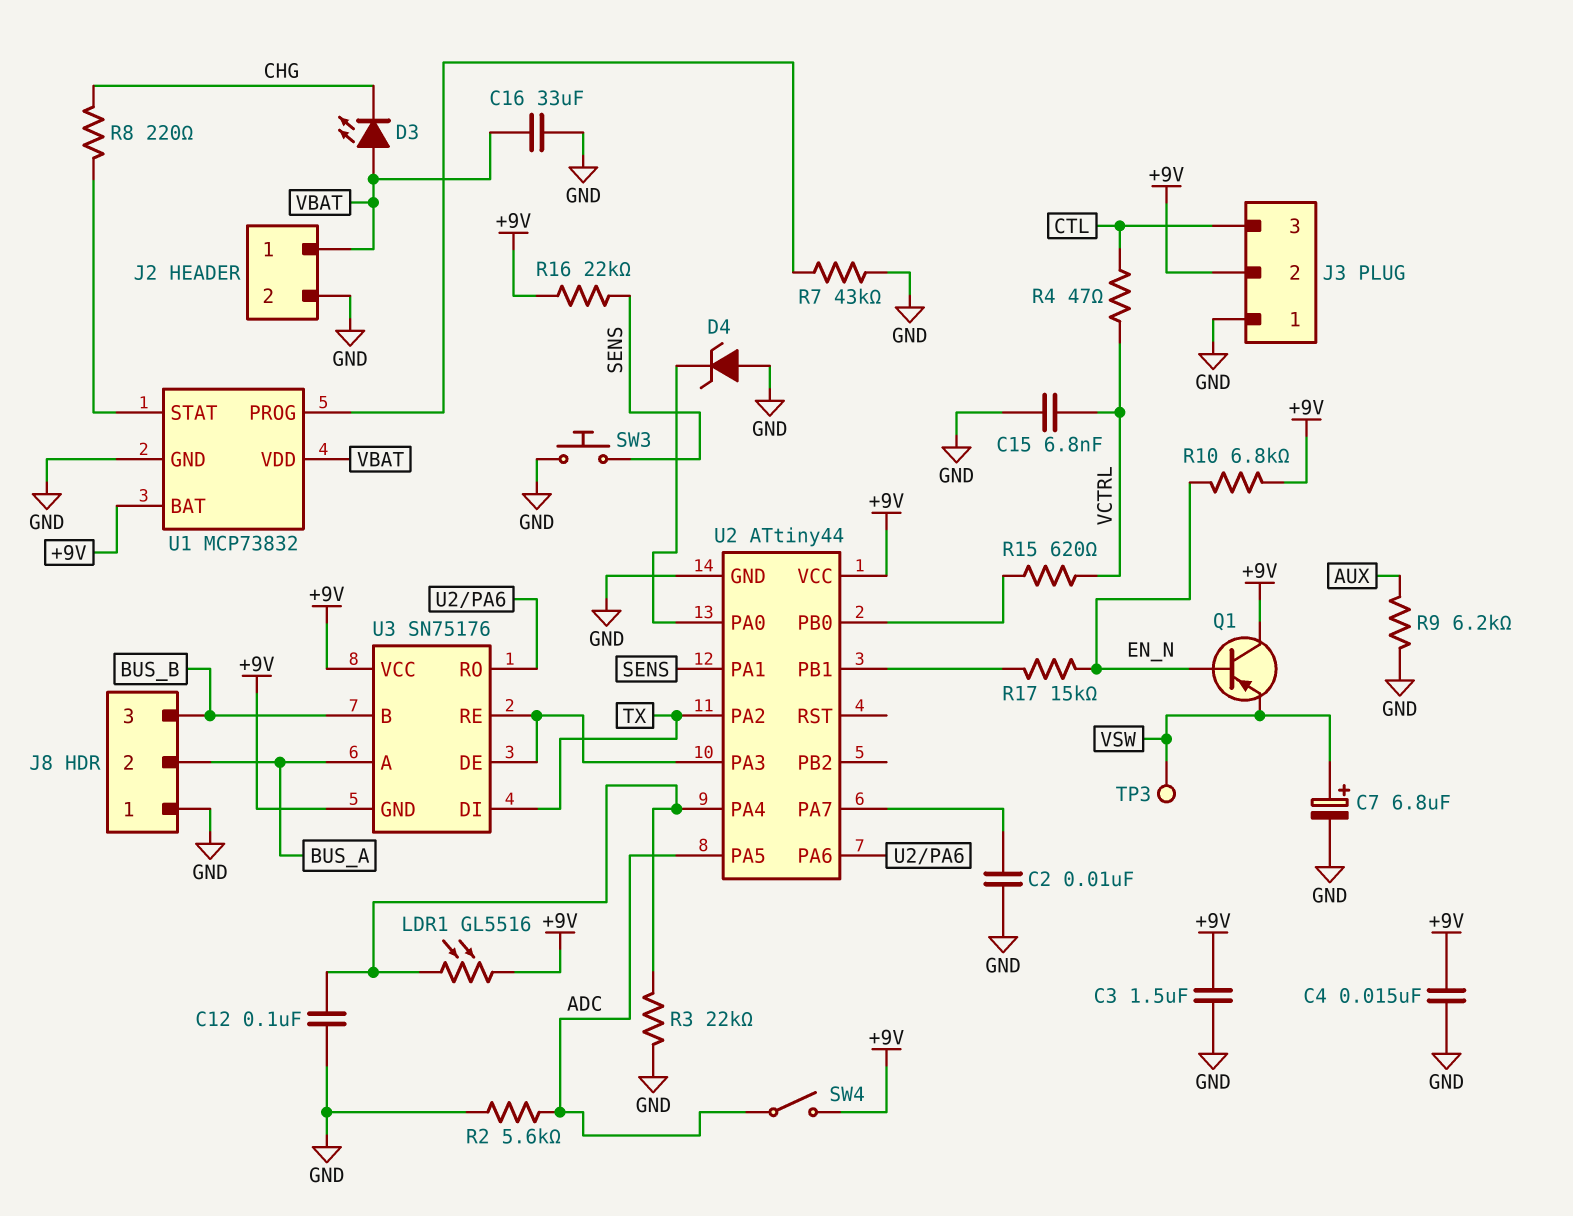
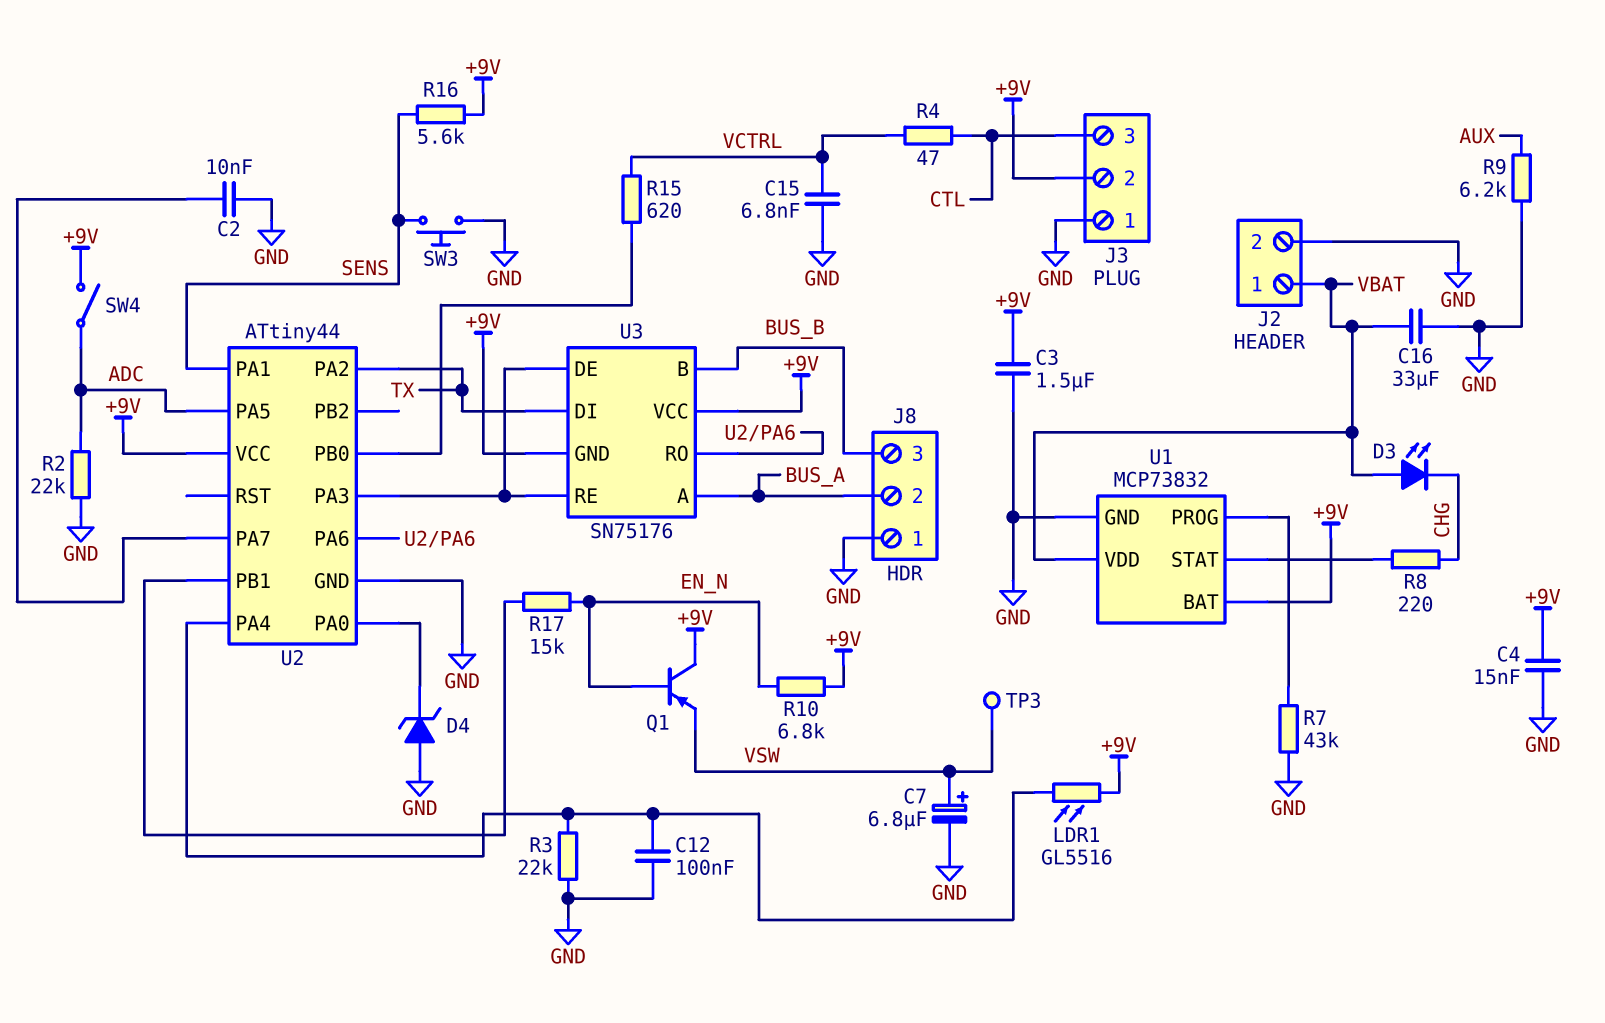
R2: 5.6k (ADC, GND) -> 22k (ADC, GND)
R16: 22k (+9V, SENS) -> 5.6k (+9V, SENS)

